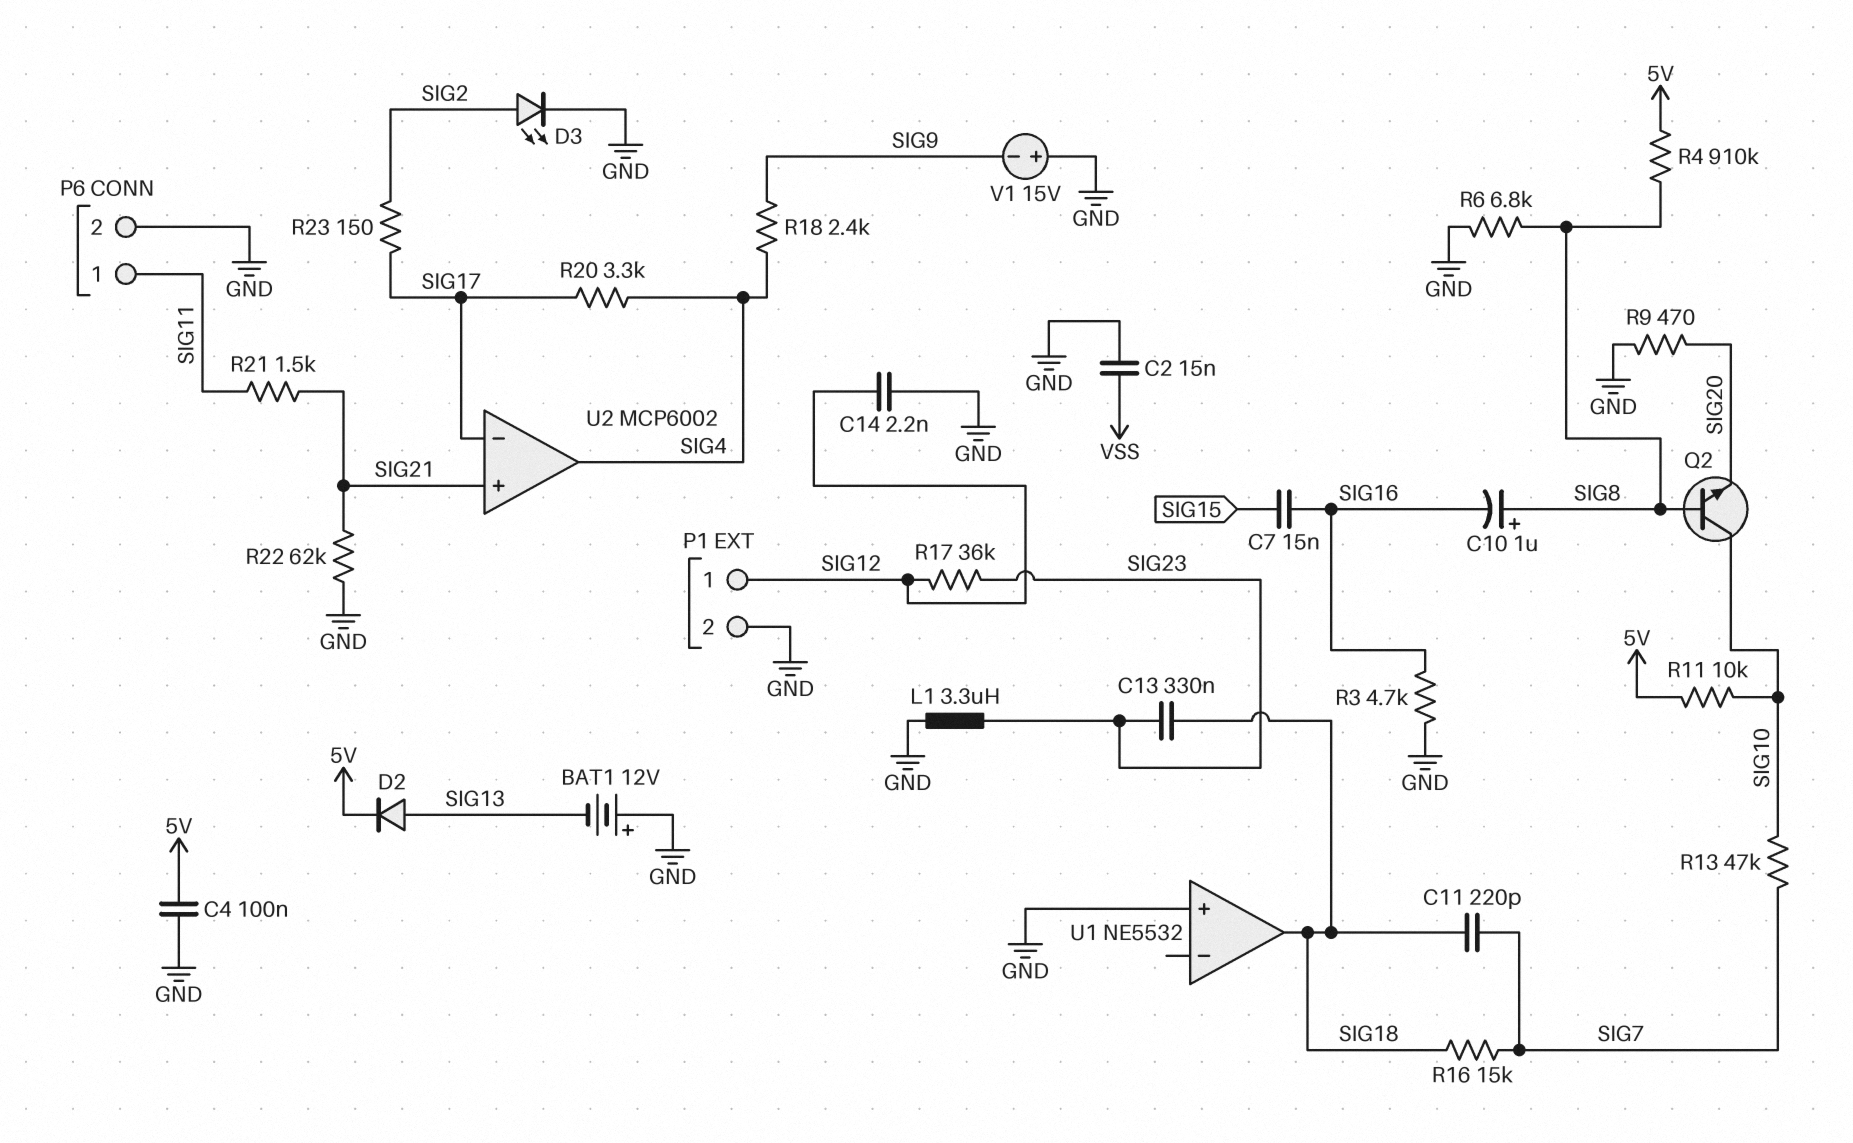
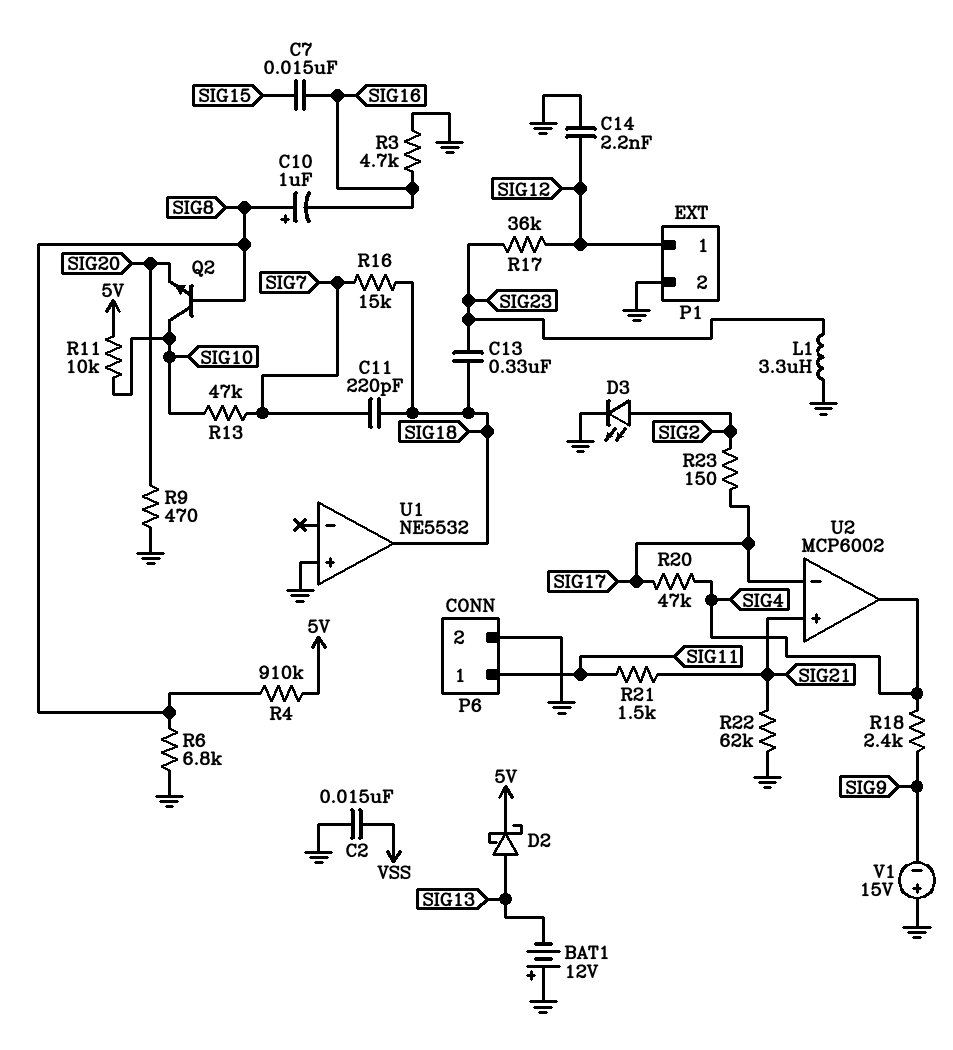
C4: 100nF (5V, GND) -> none
D2: diode (A SIG13, K 5V) -> schottky (A SIG13, K 5V)
R20: 3.3k (SIG4, SIG17) -> 47k (SIG4, SIG17)

